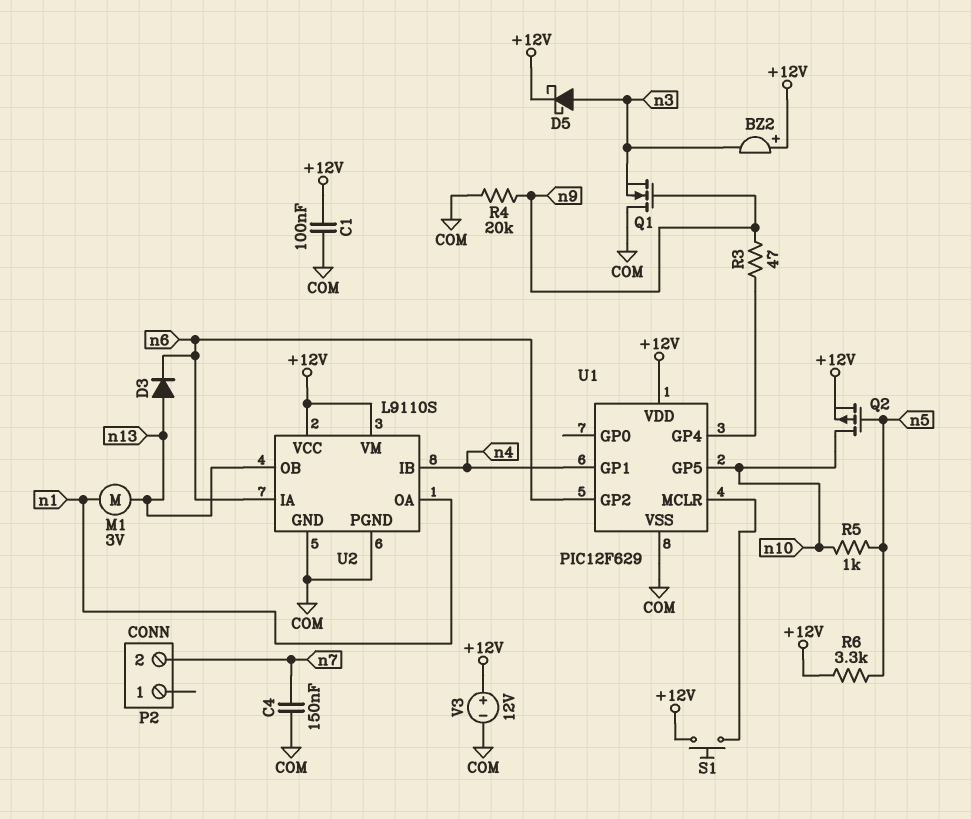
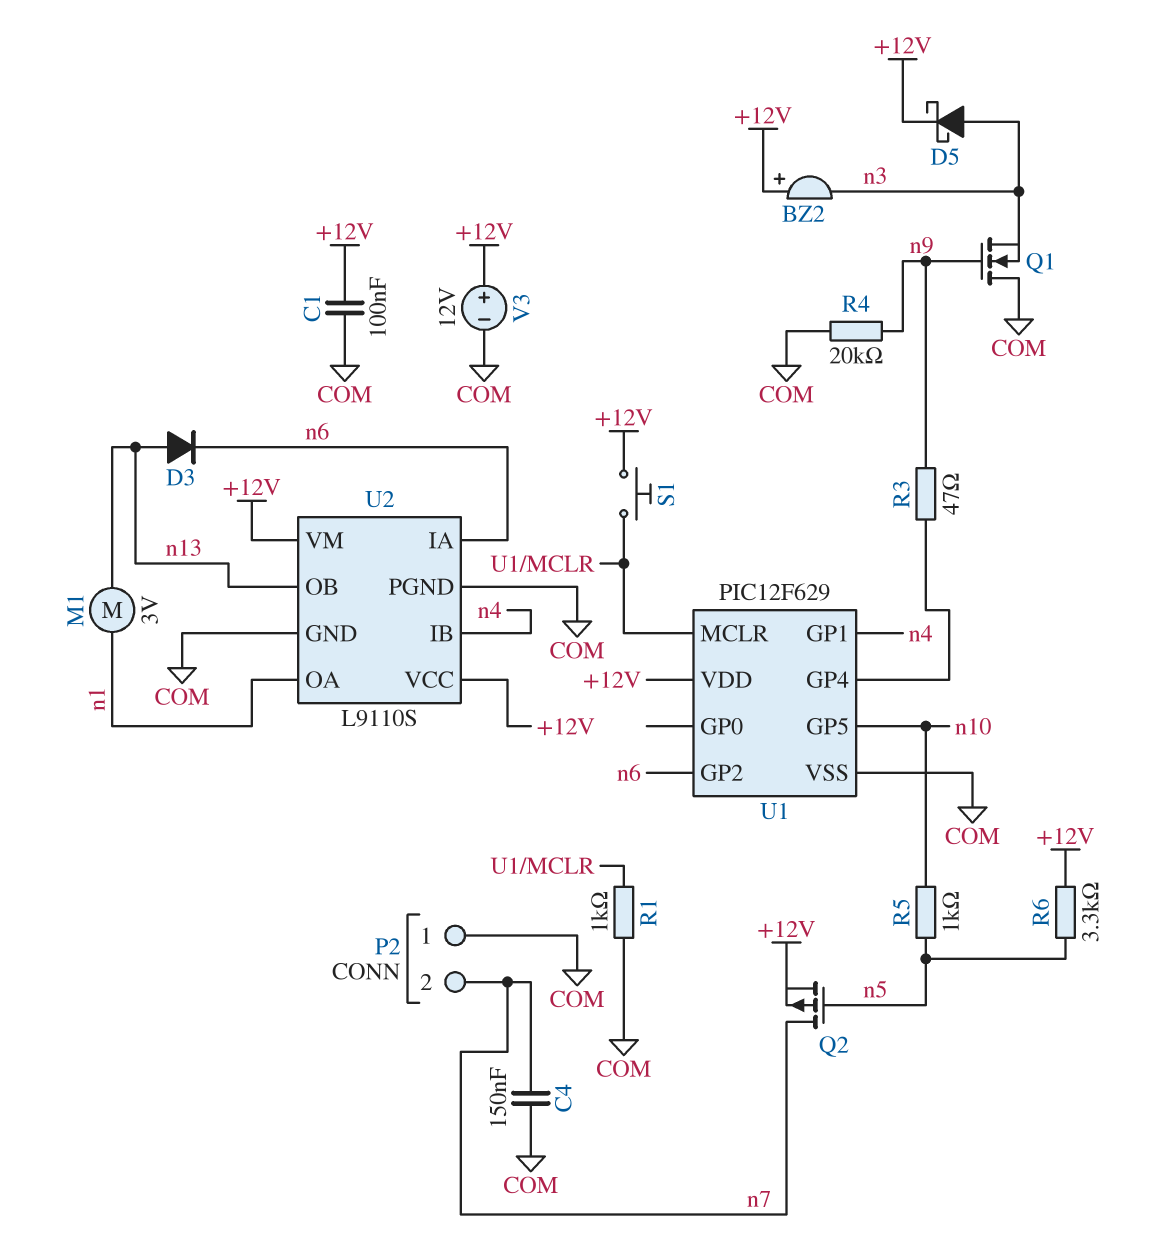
P2 pin 1: none -> COM
Q2: PMOS (G n5, D n10, S +12V) -> PMOS (G n5, D n7, S +12V)
R1: none -> 1k (COM, U1/MCLR)

